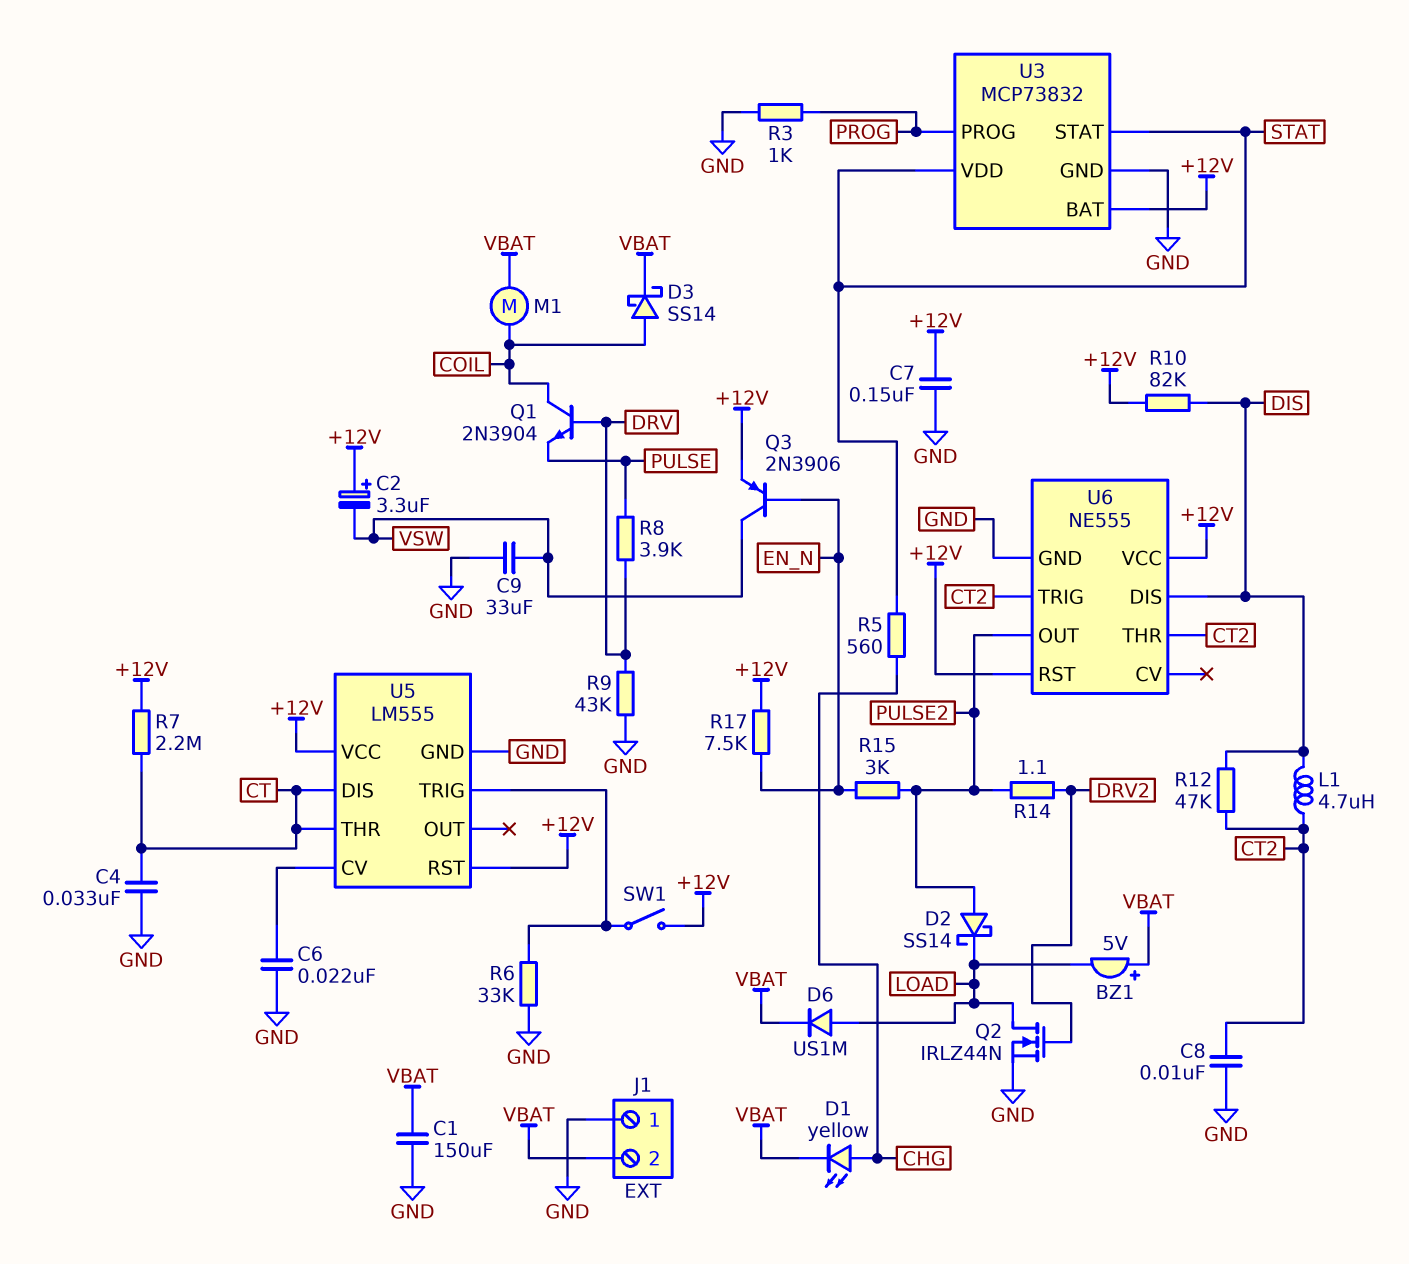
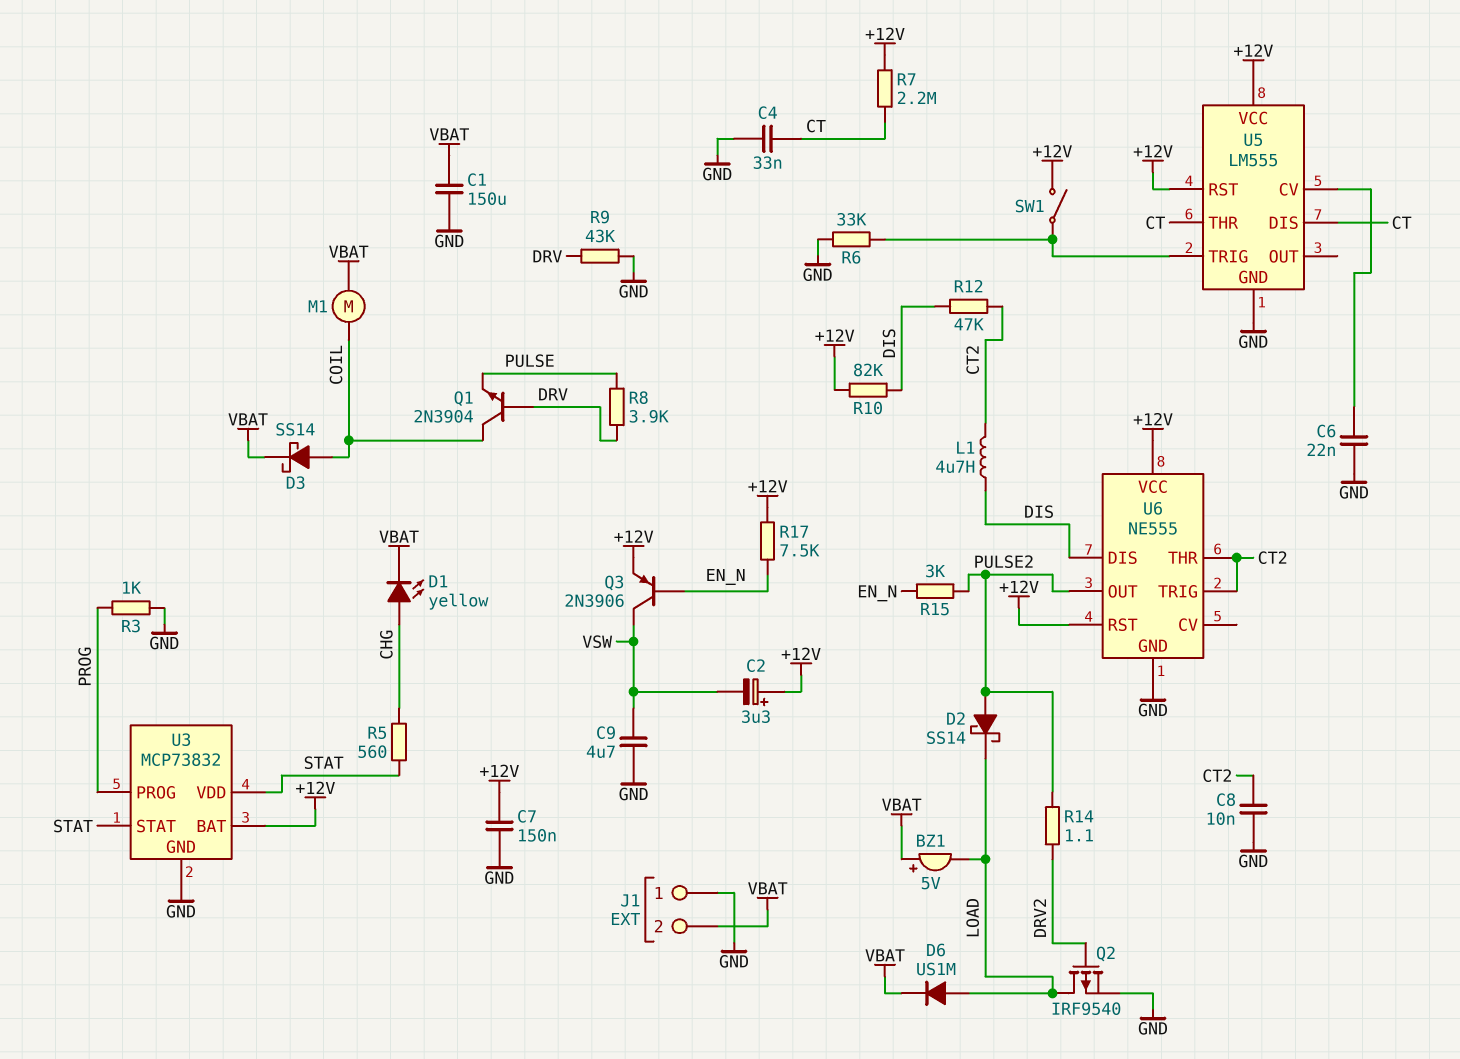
C9: 33uF (GND, VSW) -> 4.7uF (GND, VSW)
Q2: NMOS IRLZ44N (G DRV2, D LOAD, S GND) -> PMOS IRF9540 (G DRV2, D LOAD, S GND)

